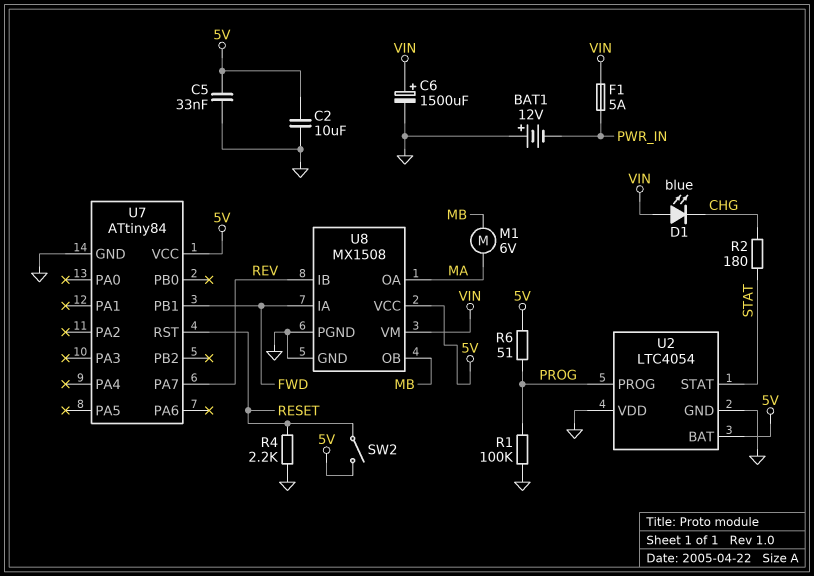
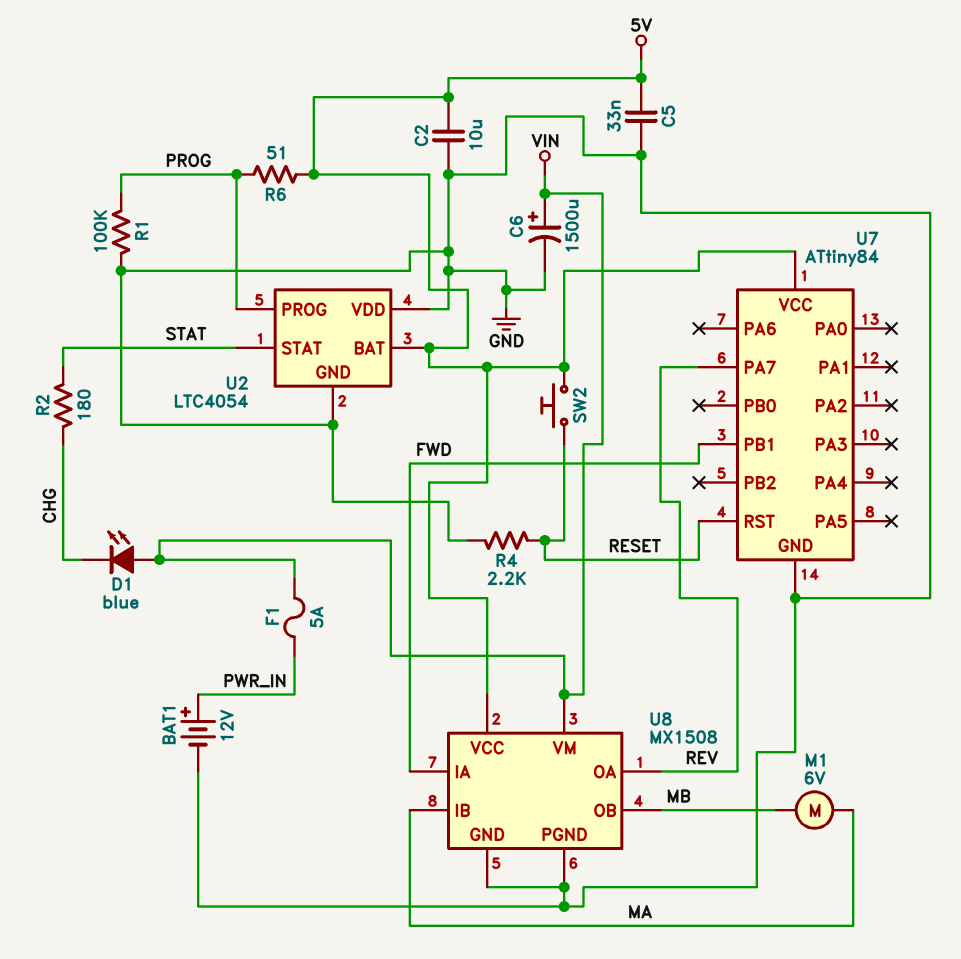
BAT1: 12V (plus GND, minus PWR_IN) -> 12V (plus PWR_IN, minus GND)
SW2: switch (5V, RESET) -> button (5V, RESET)
U8 pin IB: REV -> MA
U8 pin OA: MA -> REV

